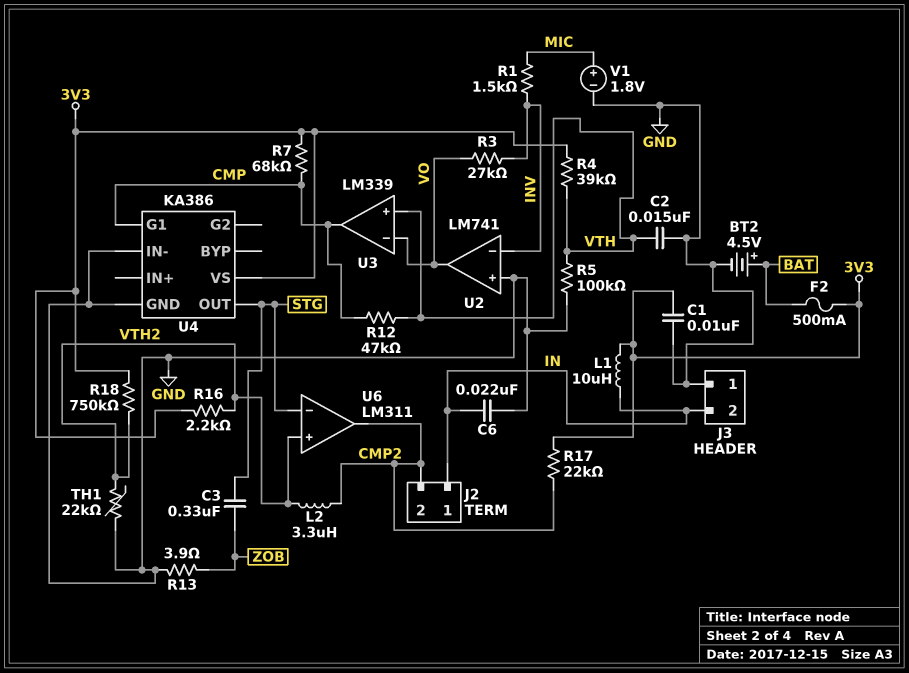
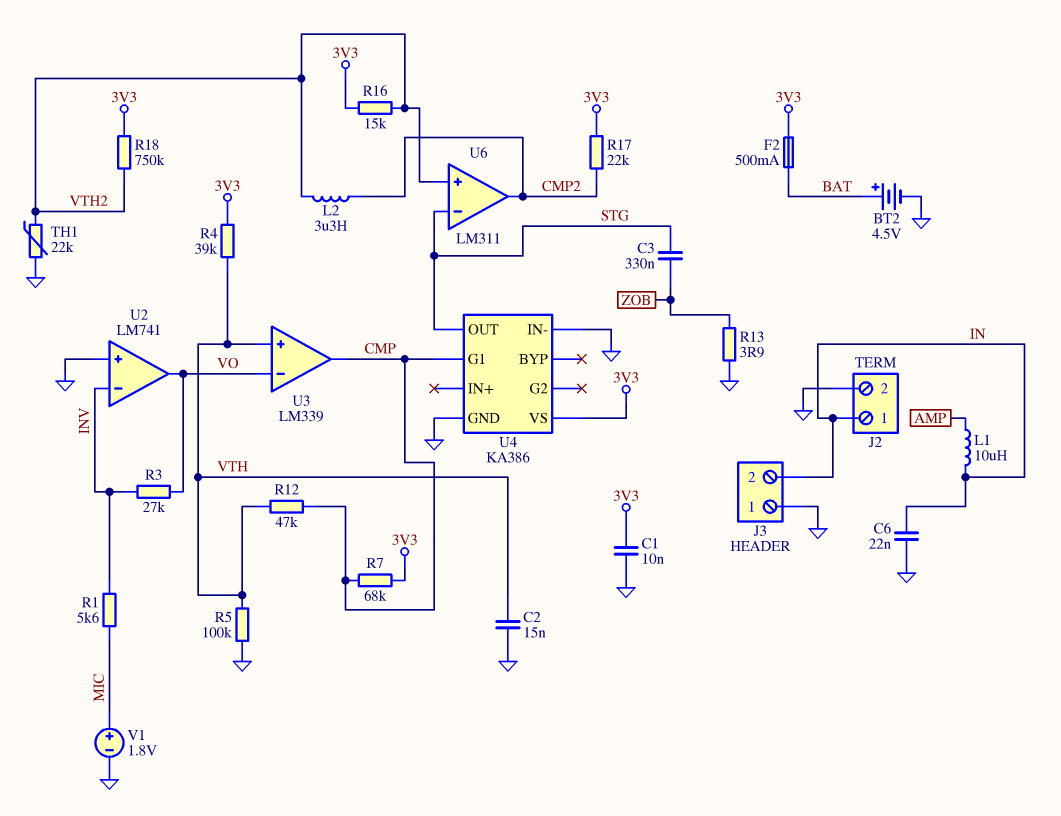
J2 pin 2: CMP2 -> GND
L1: 10uH (3V3, IN) -> 10uH (AMP, IN)
R1: 1.5k (INV, MIC) -> 5.6k (INV, MIC)
R16: 2.2k (3V3, VTH2) -> 15k (3V3, VTH2)

